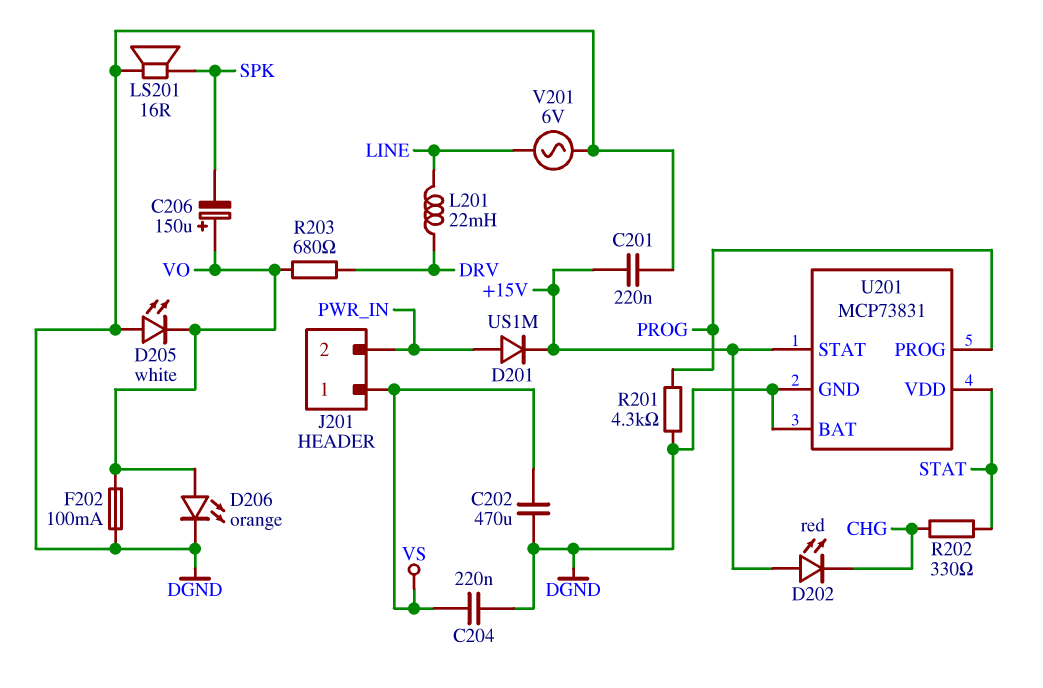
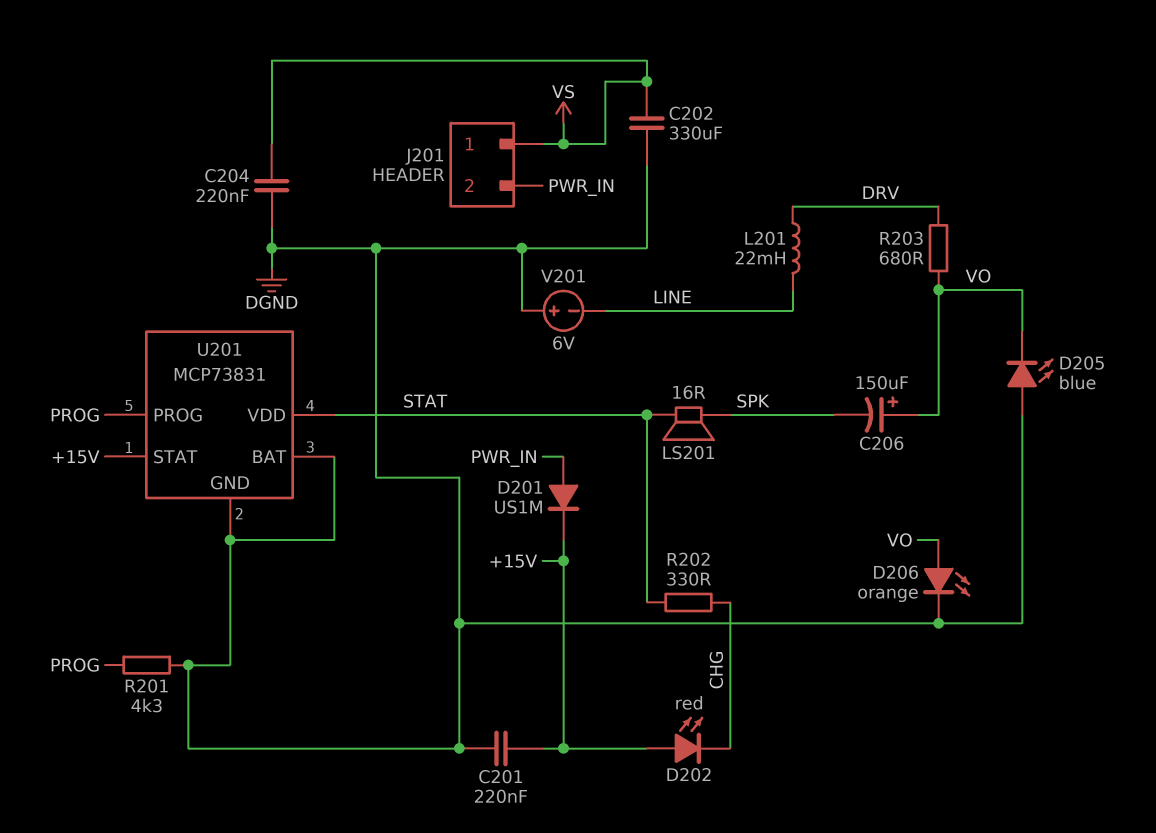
C202: 470uF (DGND, VS) -> 330uF (DGND, VS)
D205: LED white (A DGND, K VO) -> LED blue (A DGND, K VO)
F202: 100mA (DGND, VO) -> none
LS201: speaker 16R (DGND, SPK) -> speaker 16R (SPK, STAT)
V201: AC 6V (DGND, LINE) -> 6V (plus DGND, minus LINE)

